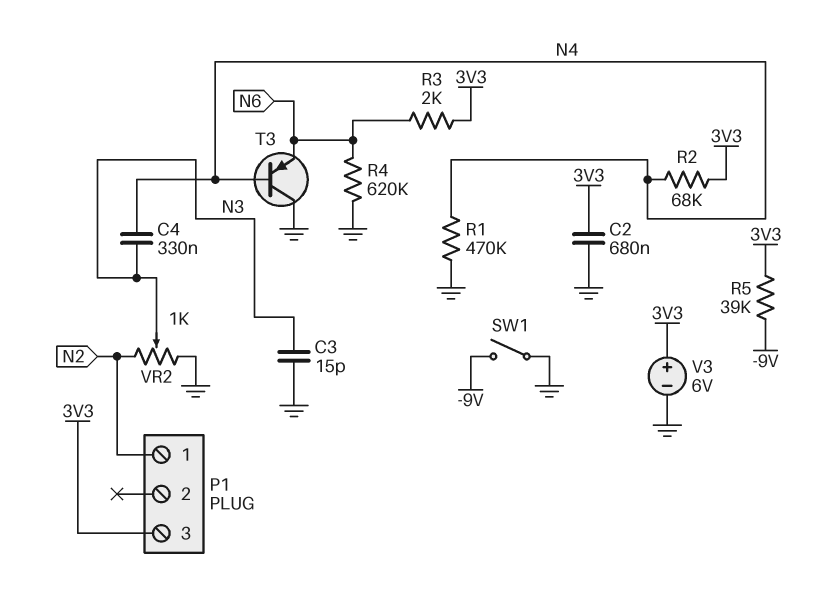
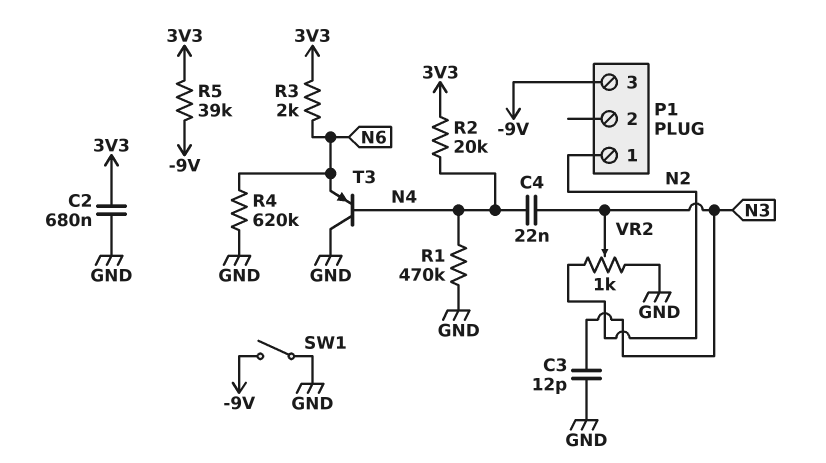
C3: 15pF (GND, N3) -> 12pF (GND, N3)
C4: 330nF (N3, N4) -> 22nF (N3, N4)
P1 pin 3: 3V3 -> -9V
R2: 68k (3V3, N4) -> 20k (3V3, N4)
V3: 6V (plus 3V3, minus GND) -> none

